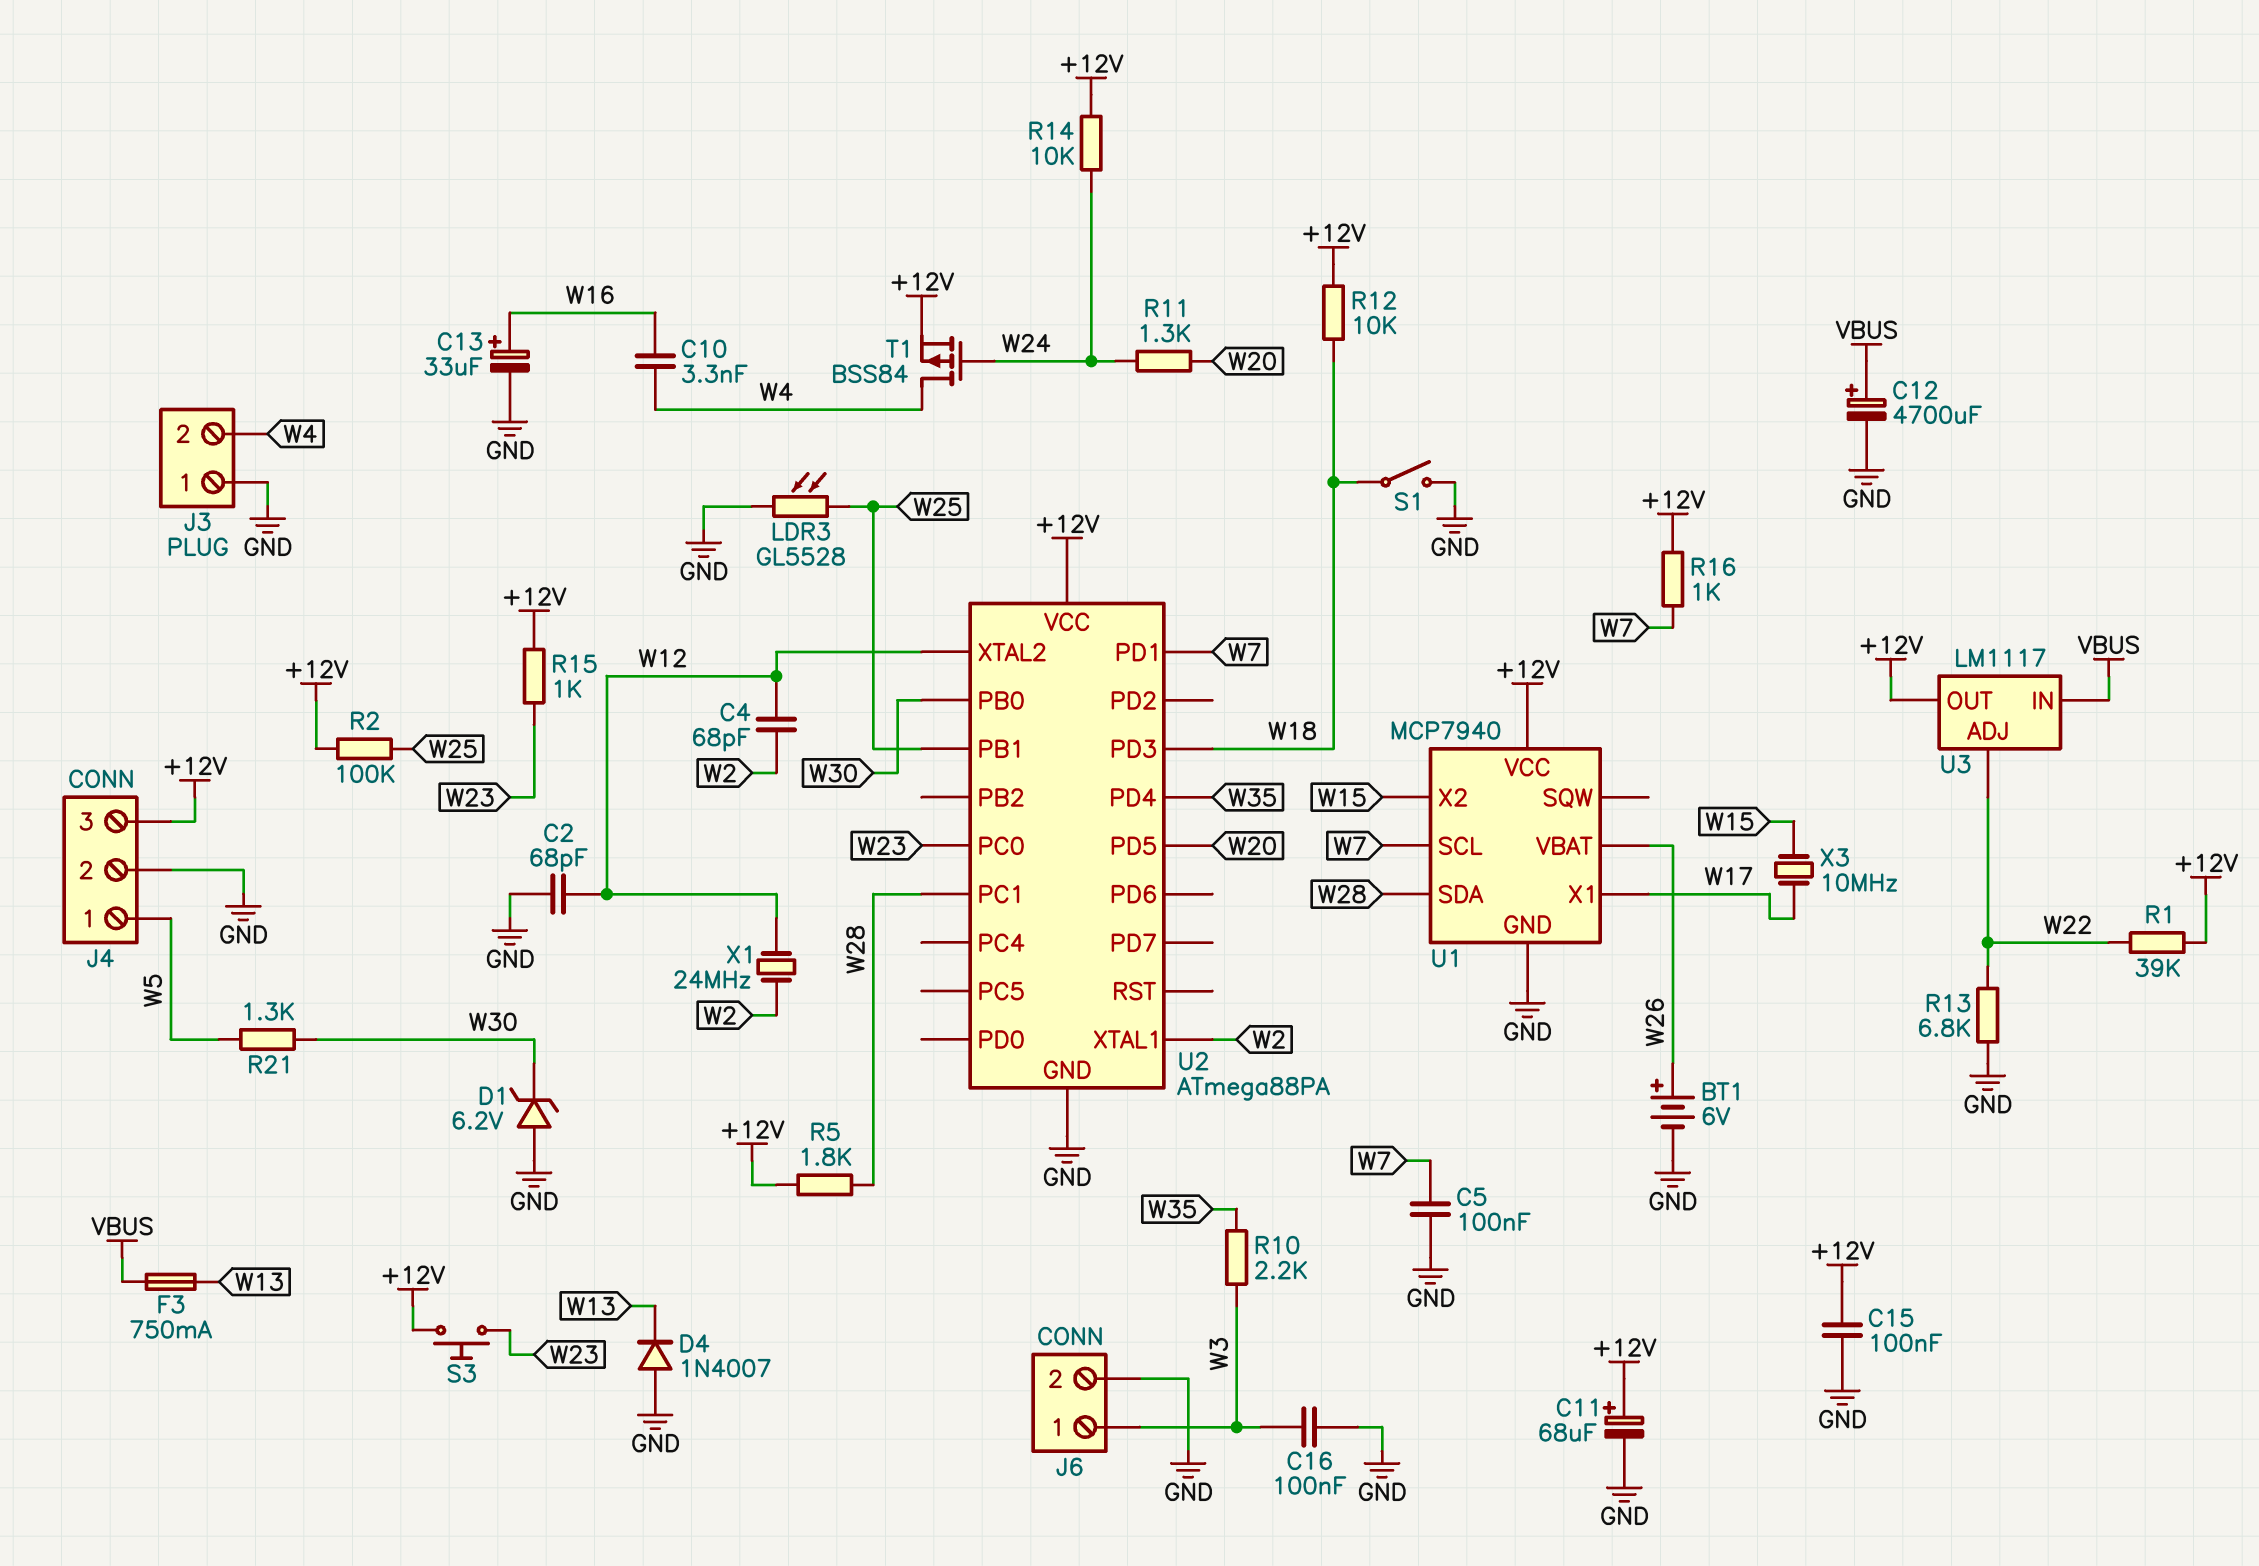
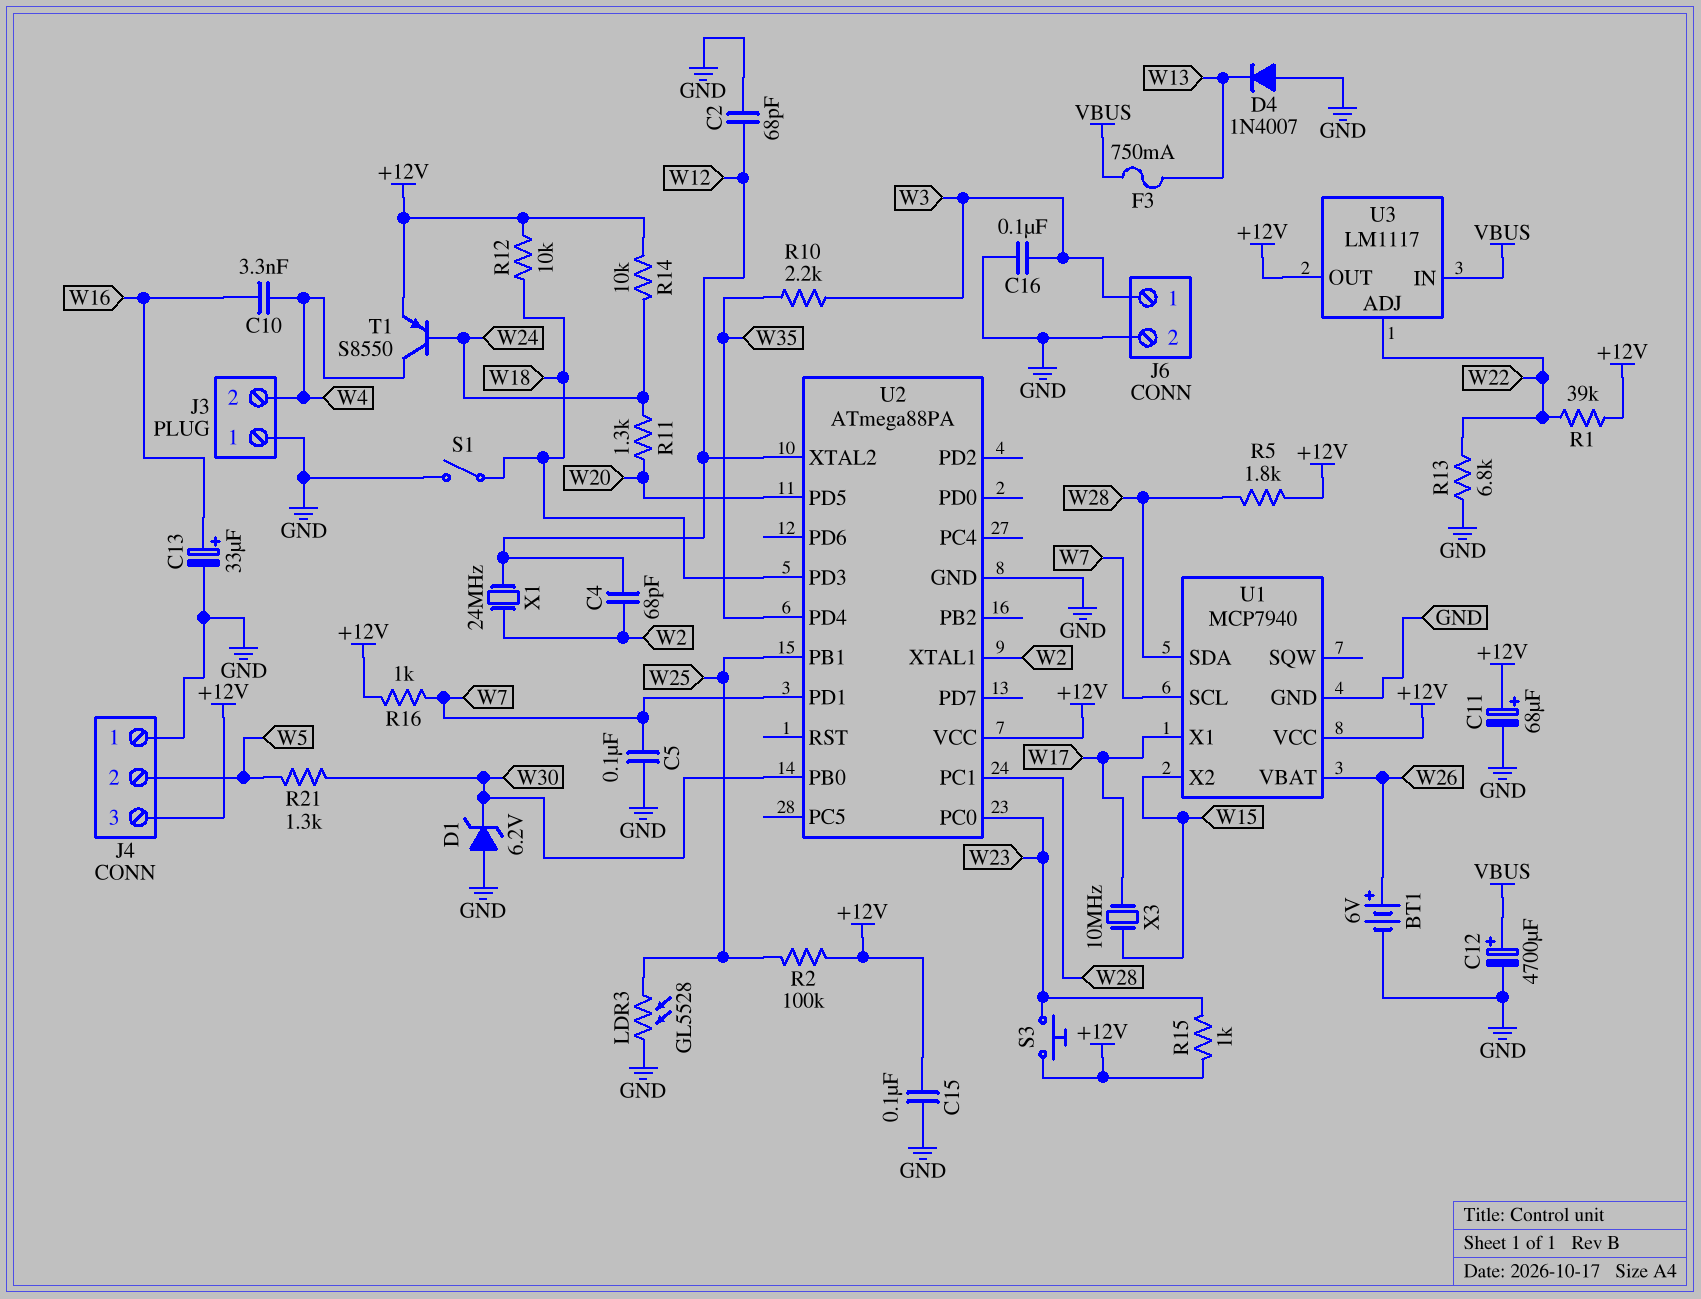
J4 pin 1: W5 -> GND
J4 pin 2: GND -> W5
T1: PMOS BSS84 (G W24, D W4, S +12V) -> PNP S8550 (B W24, C W4, E +12V)

